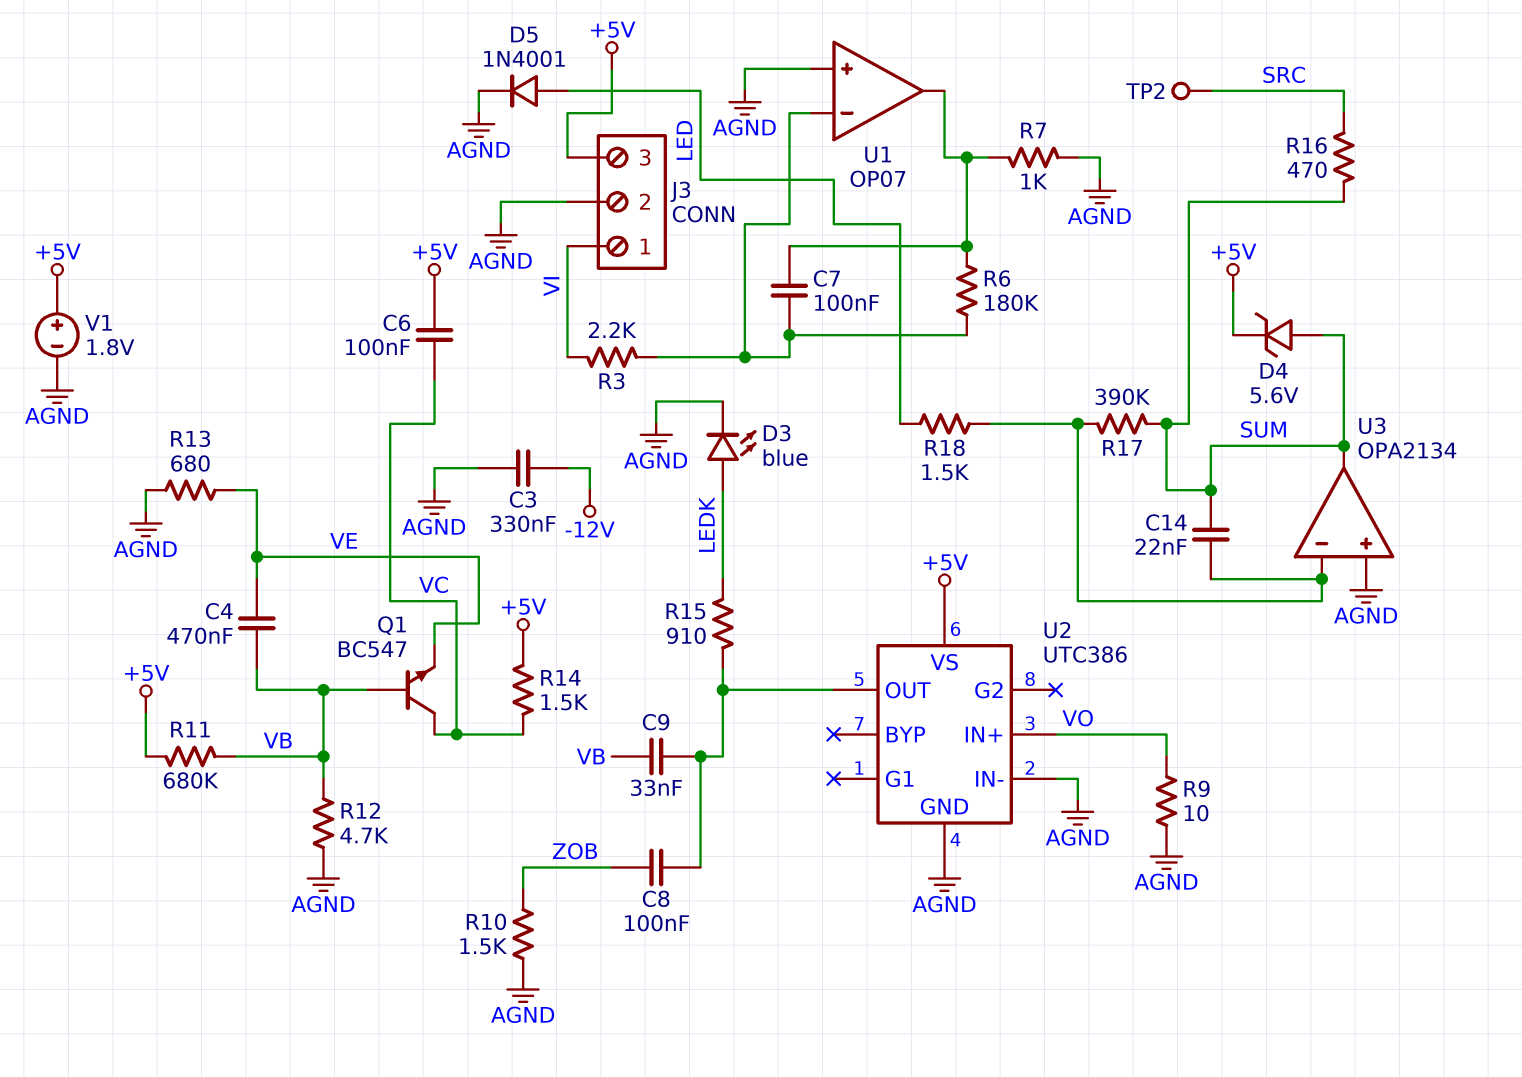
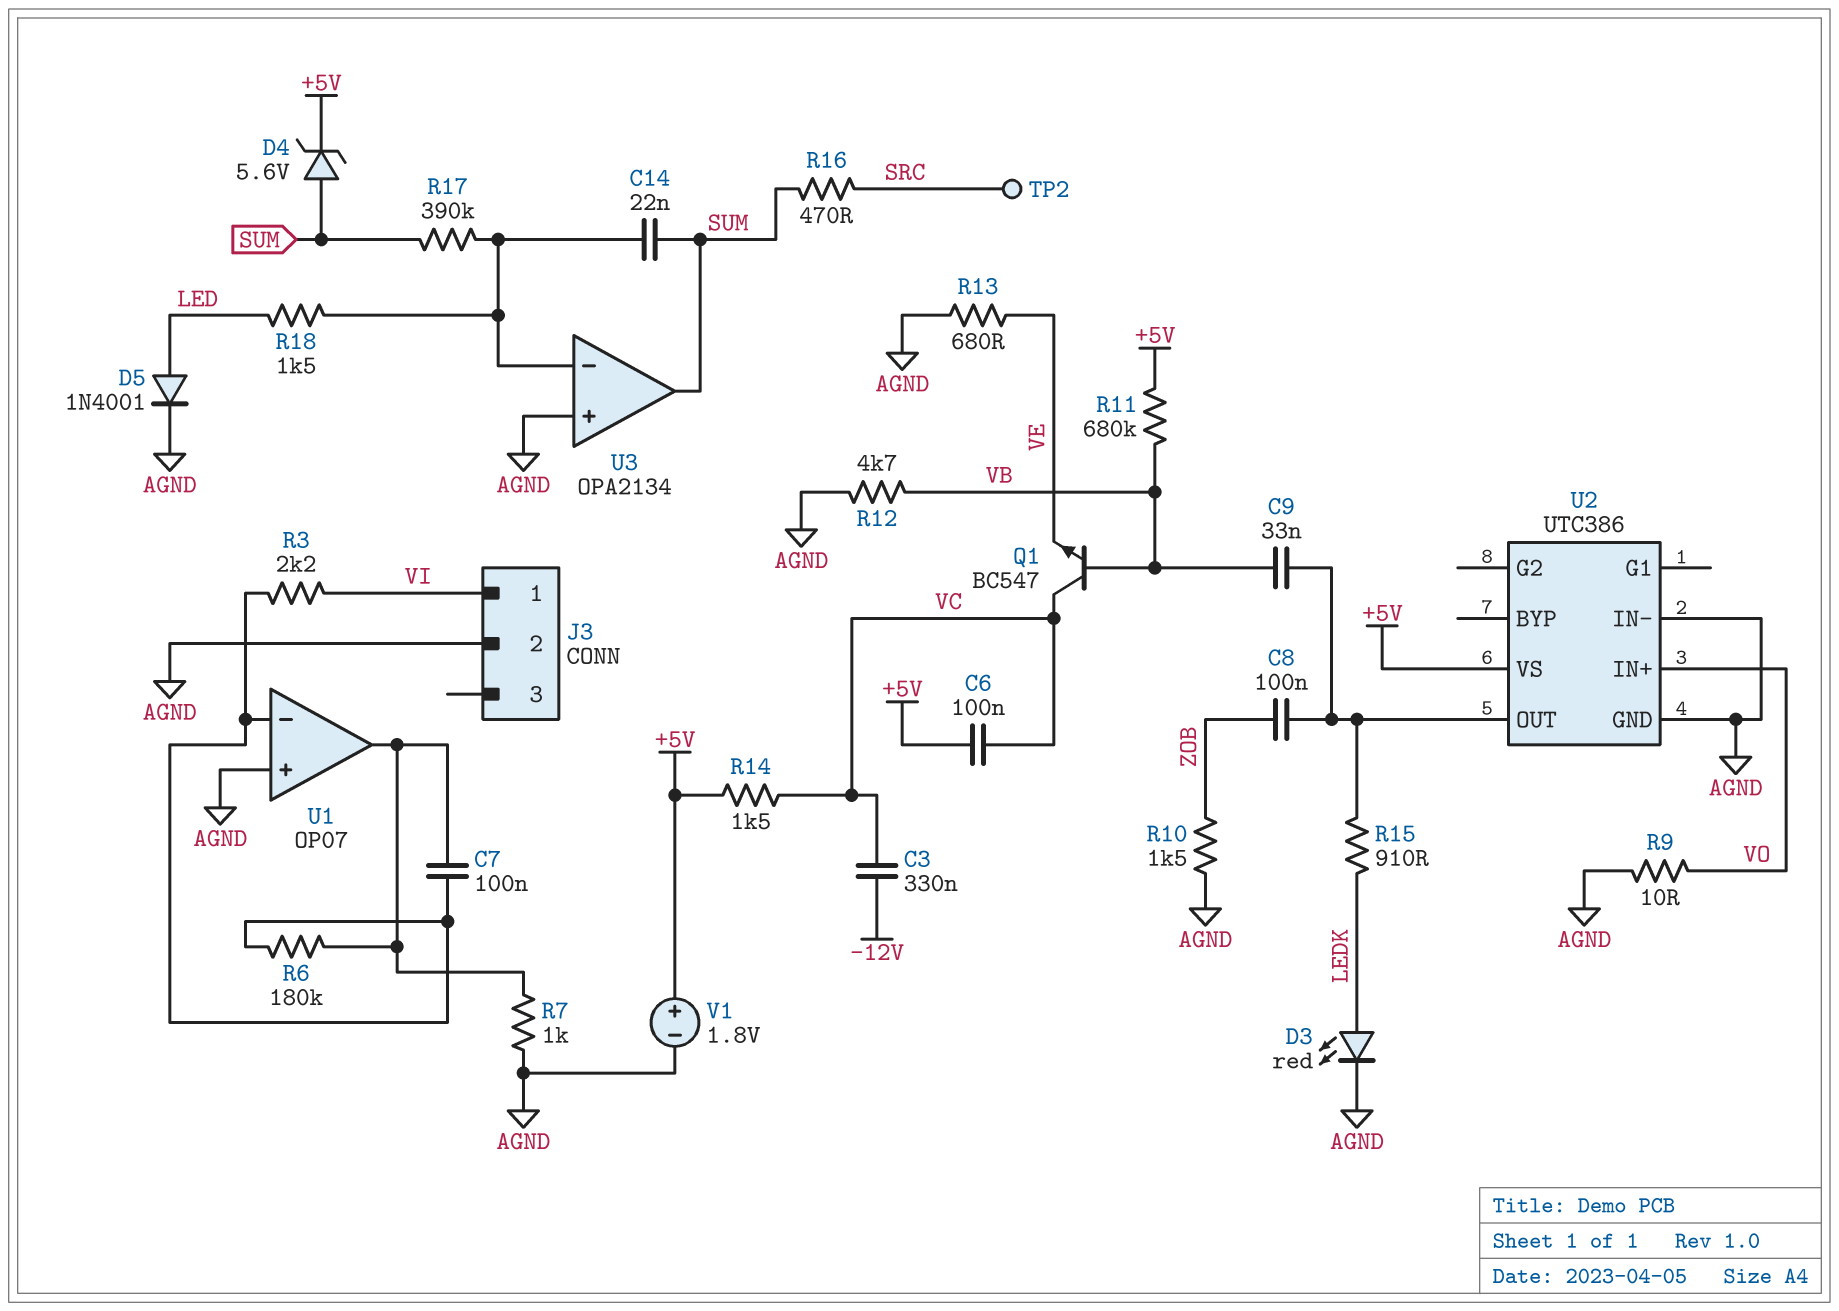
C3: 330nF (-12V, AGND) -> 330nF (-12V, VC)
C4: 470nF (VB, VE) -> none
D3: LED blue (A LEDK, K AGND) -> LED red (A LEDK, K AGND)
J3 pin 3: +5V -> none

